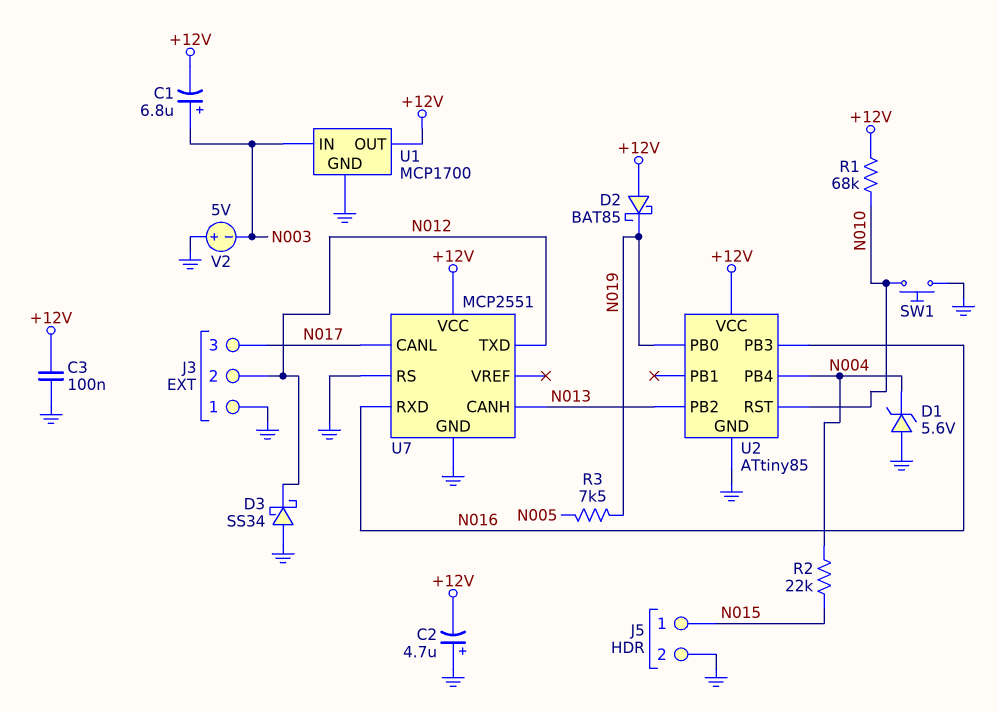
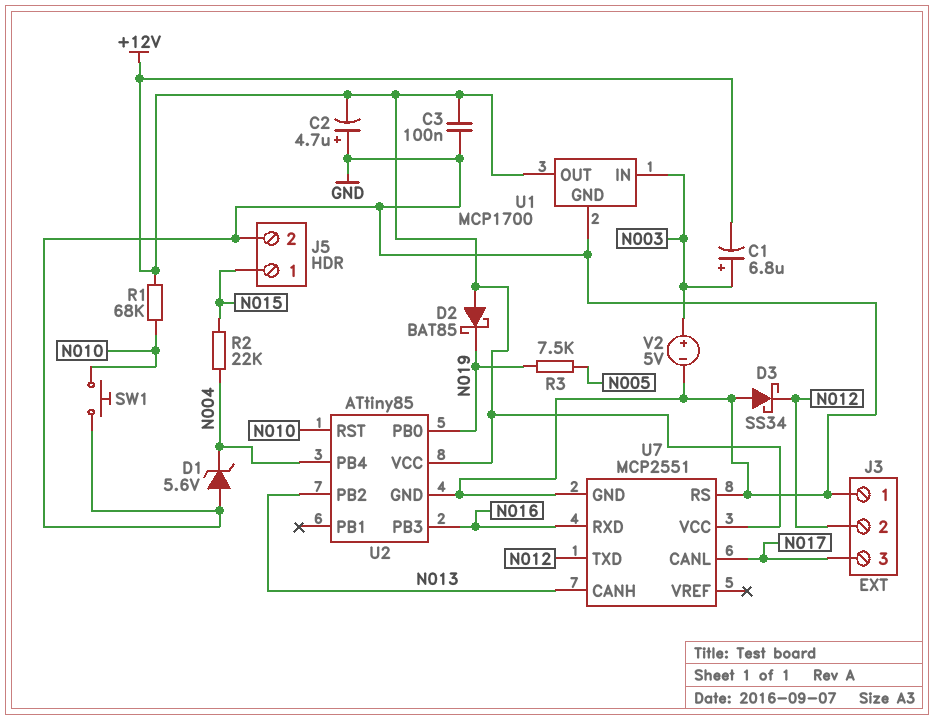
V2: 5V (plus GND, minus N003) -> 5V (plus N003, minus GND)

